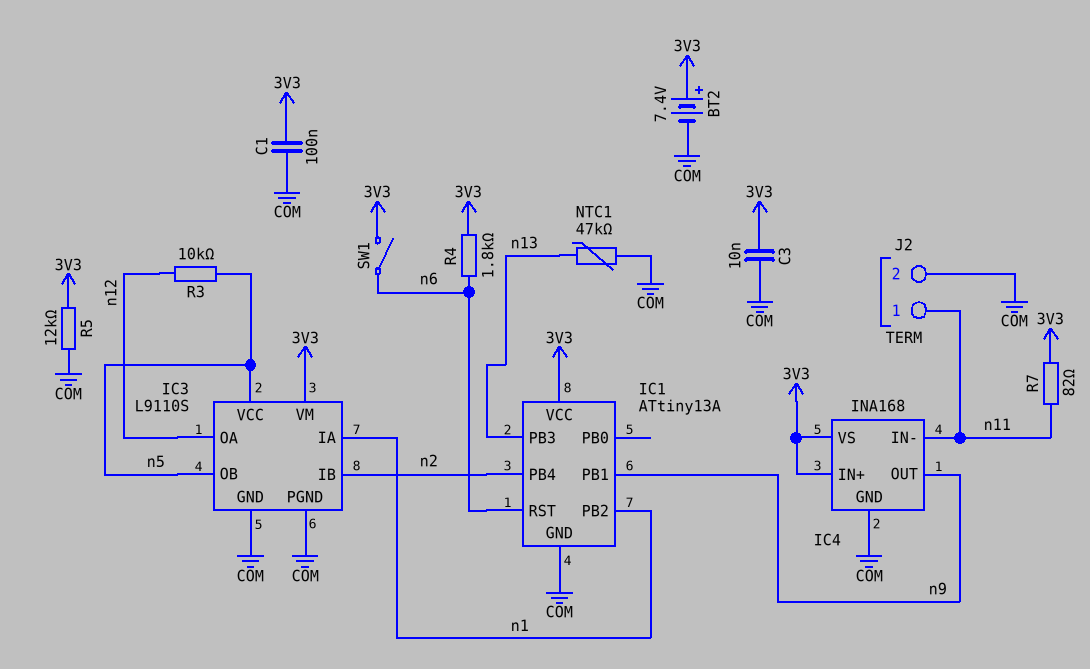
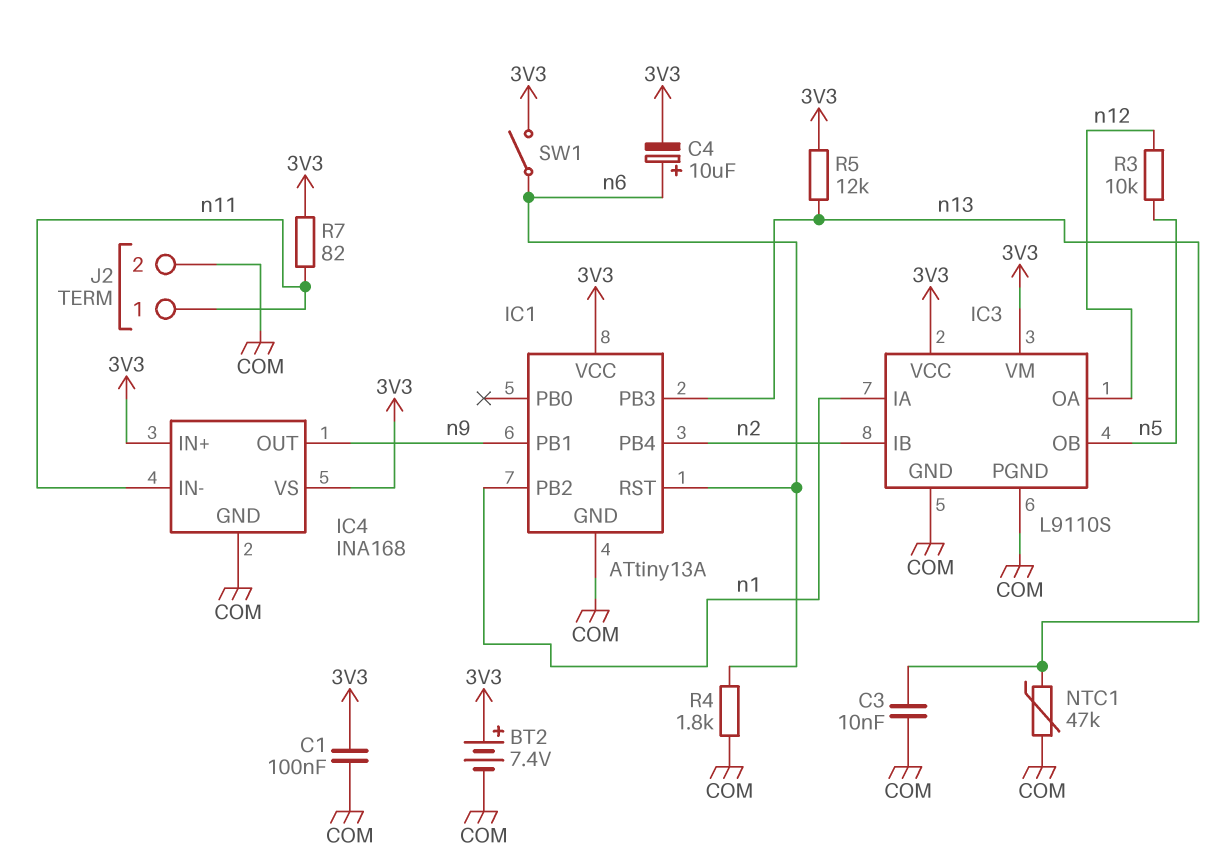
C3: 10nF (3V3, COM) -> 10nF (COM, n13)
C4: none -> 10uF (plus n6, minus 3V3)
IC3 pin VCC: n5 -> 3V3
R4: 1.8k (3V3, n6) -> 1.8k (COM, n6)
R5: 12k (3V3, COM) -> 12k (3V3, n13)

